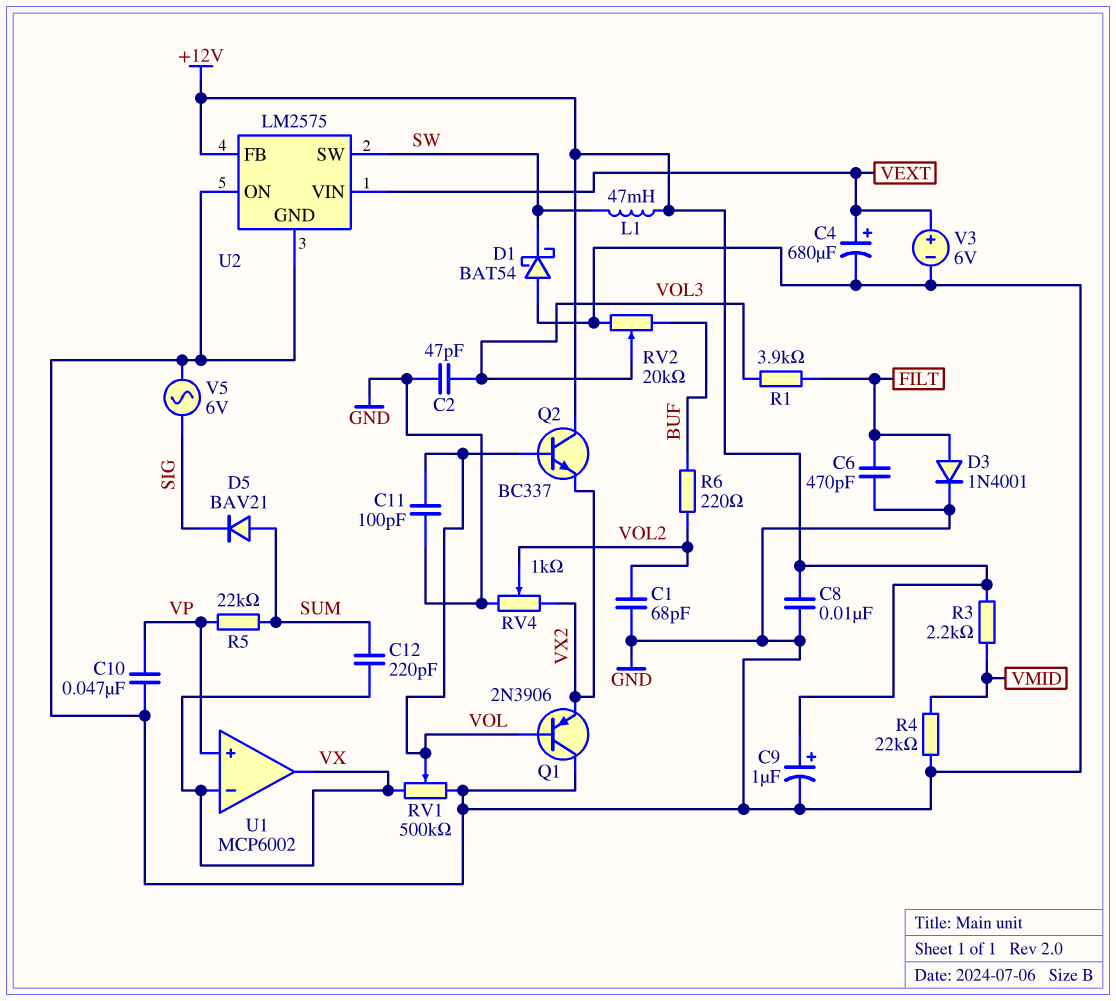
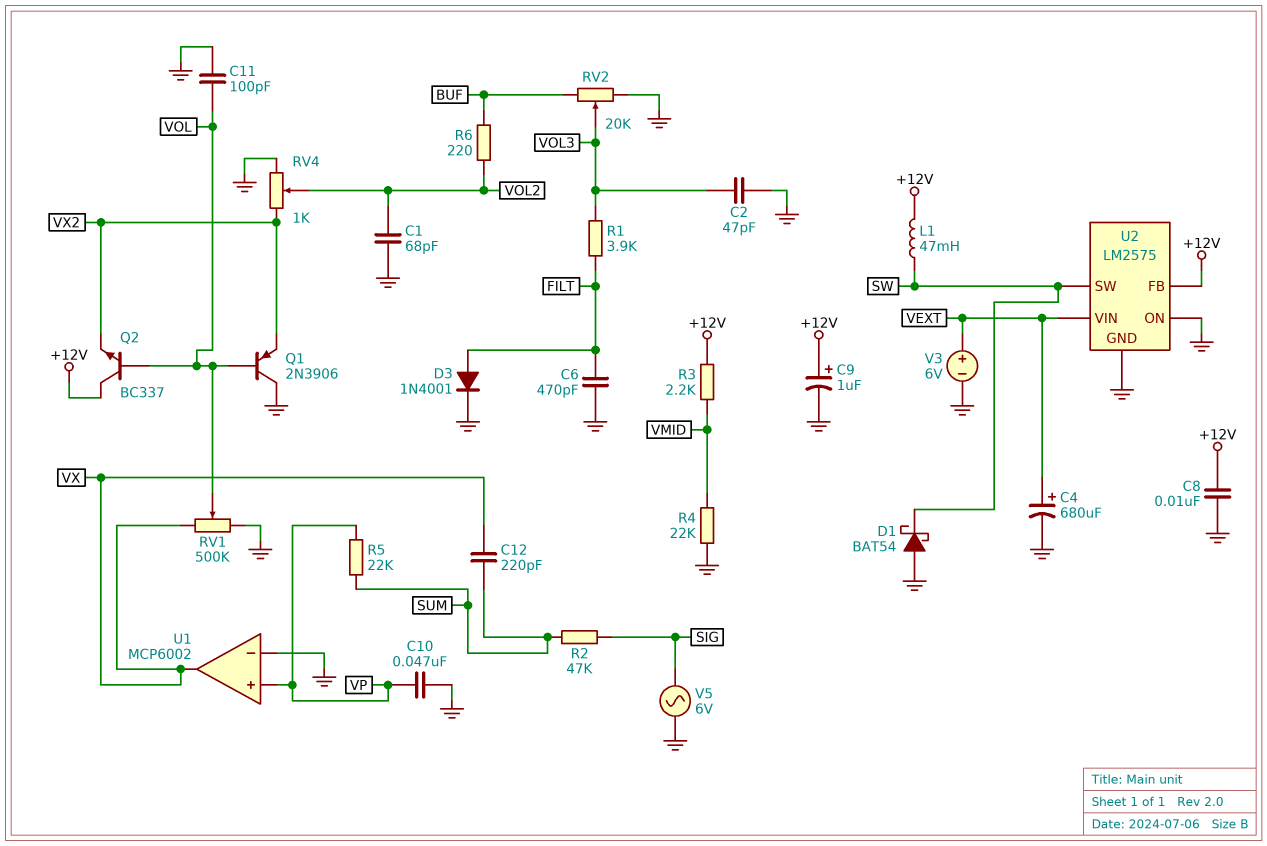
D5: diode BAV21 (A SUM, K SIG) -> none
R2: none -> 47k (SIG, SUM)
U1 pin in-: VX -> GND

